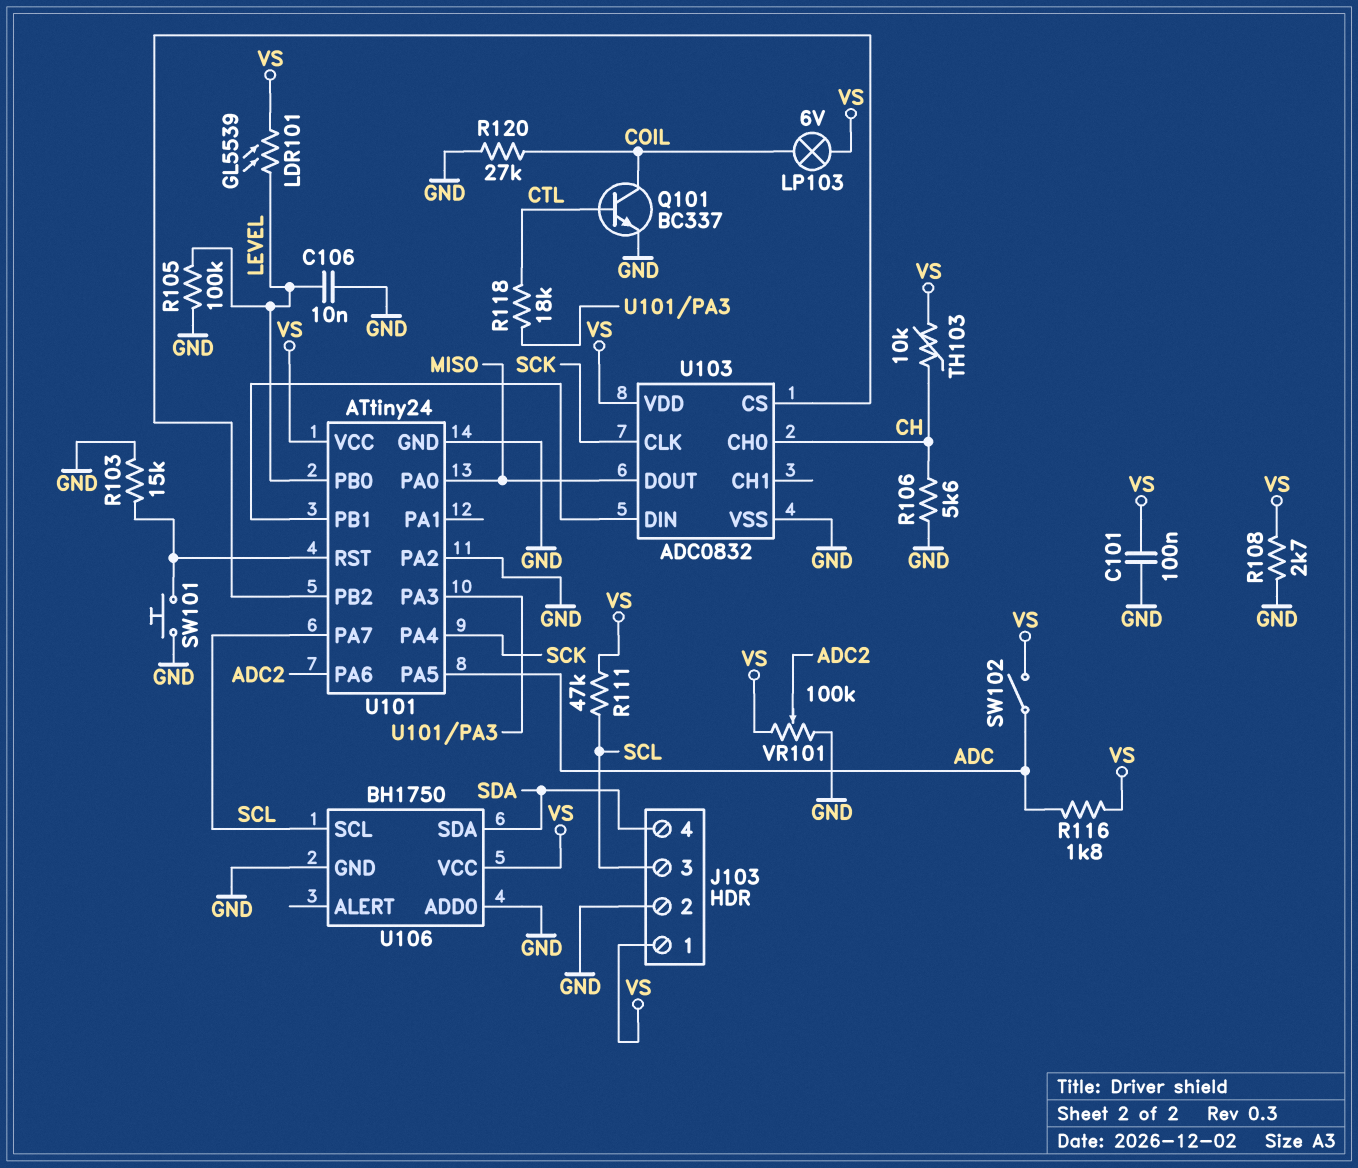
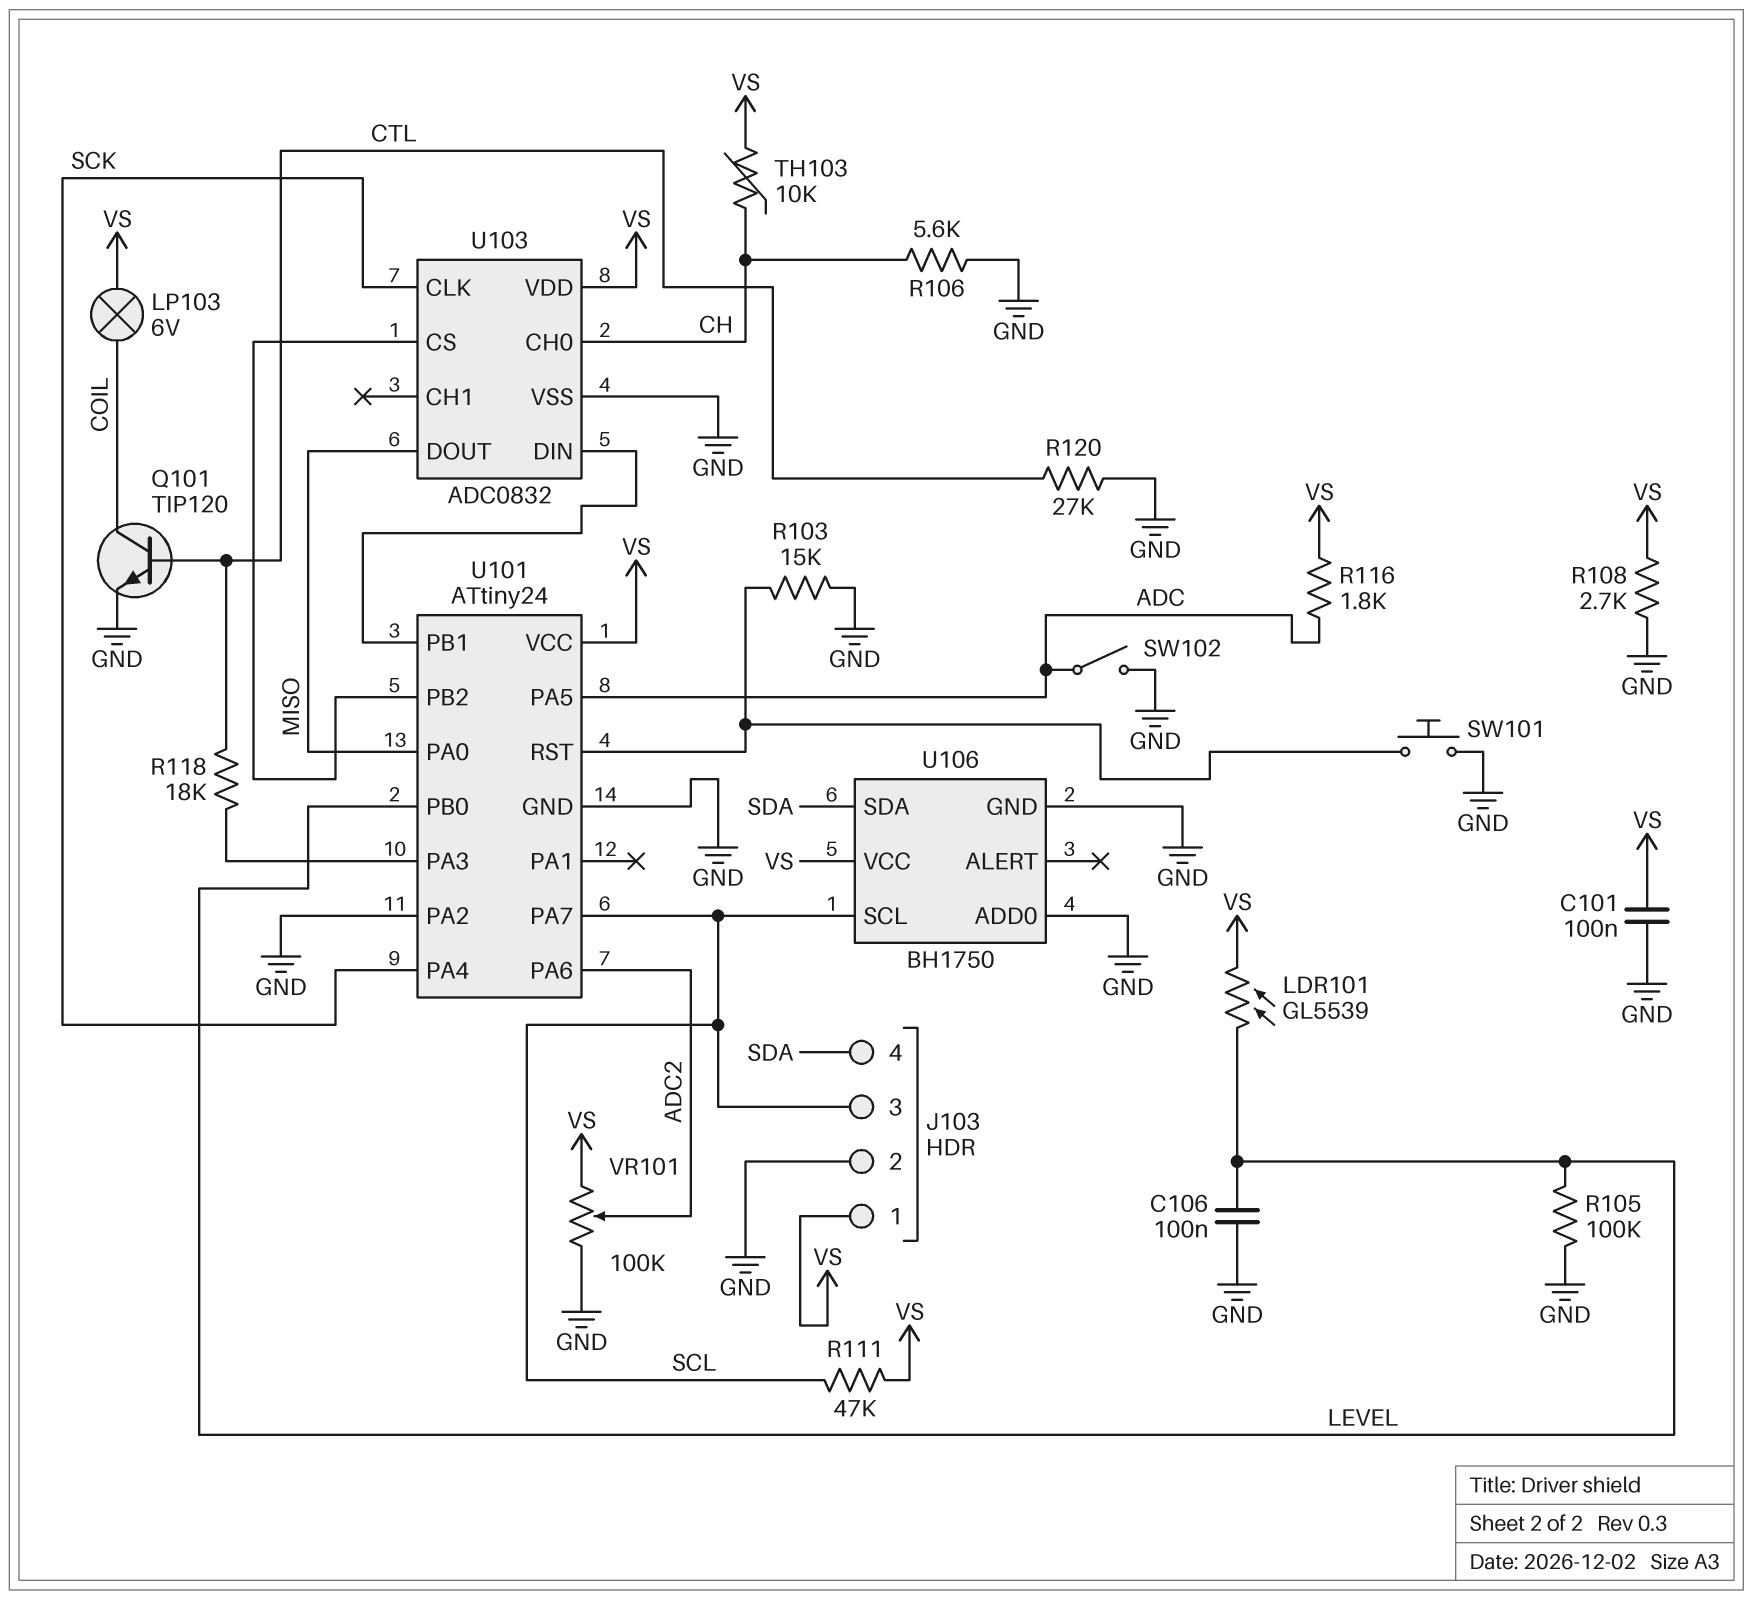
C106: 10nF (GND, LEVEL) -> 100nF (GND, LEVEL)
Q101: NPN BC337 (B CTL, C COIL, E GND) -> NPN TIP120 (B CTL, C COIL, E GND)
R120: 27k (COIL, GND) -> 27k (CTL, GND)
SW102: switch (ADC, VS) -> switch (ADC, GND)

